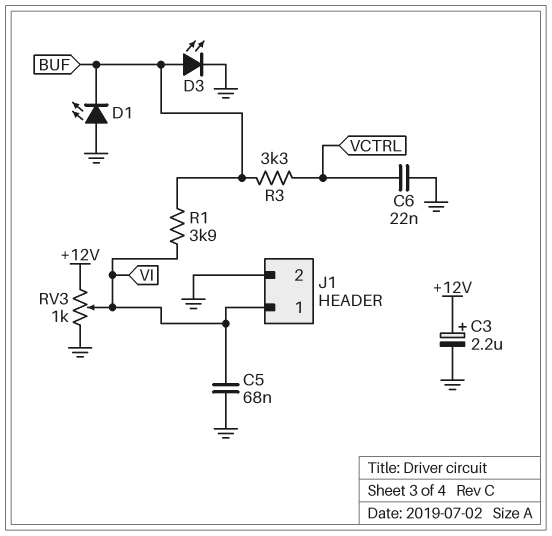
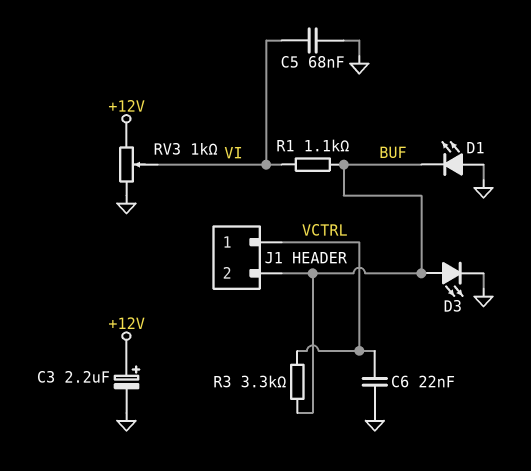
J1 pin 1: VI -> VCTRL
J1 pin 2: GND -> BUF
R1: 3.9k (BUF, VI) -> 1.1k (BUF, VI)

